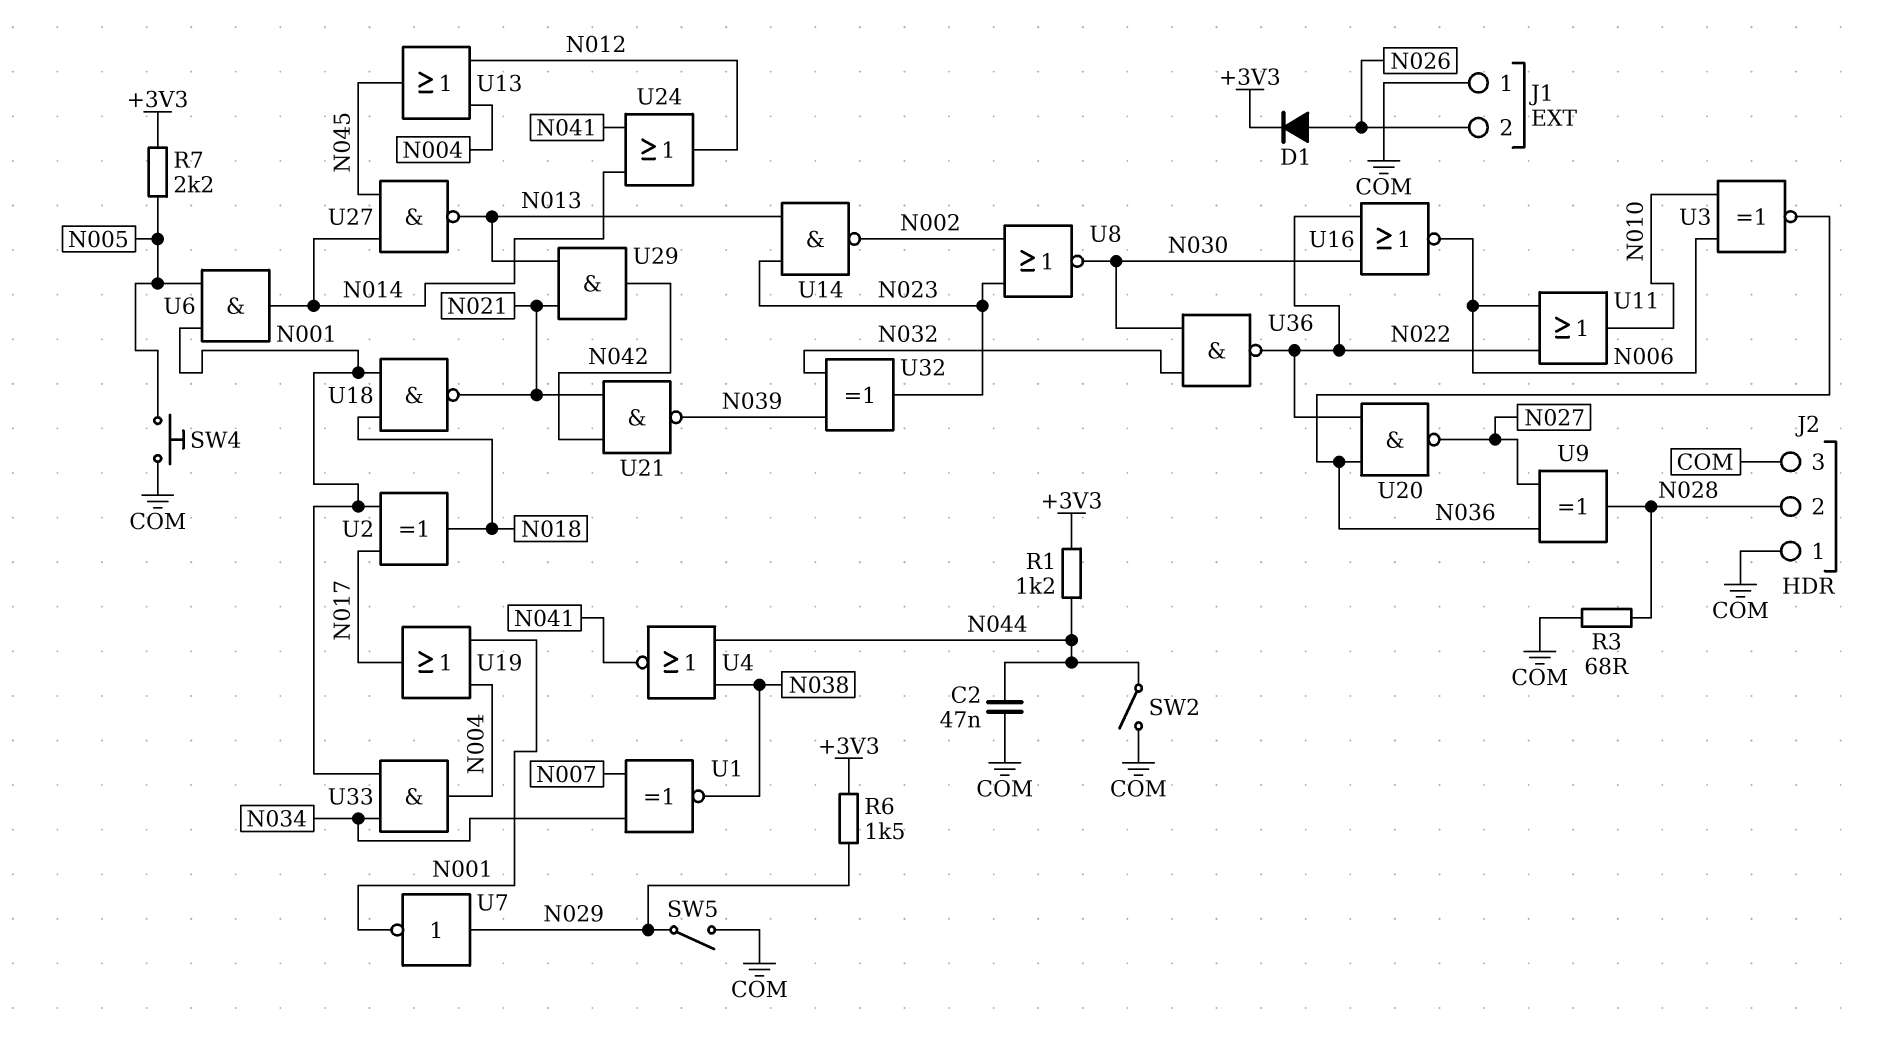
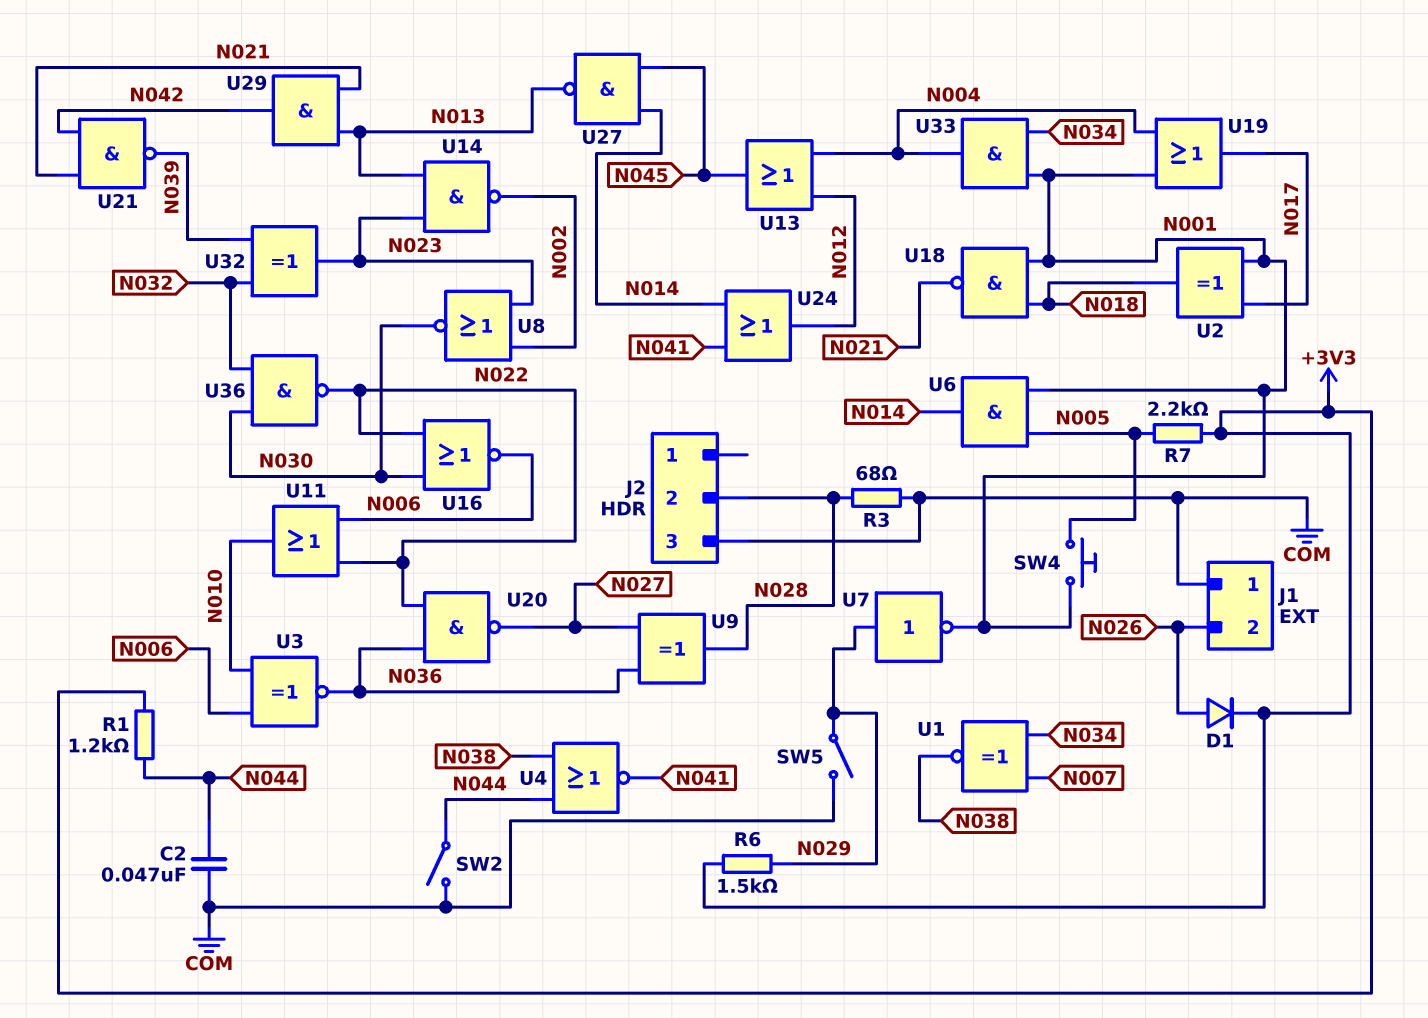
J2 pin 1: COM -> none
SW4: button (COM, N005) -> button (N001, N005)

